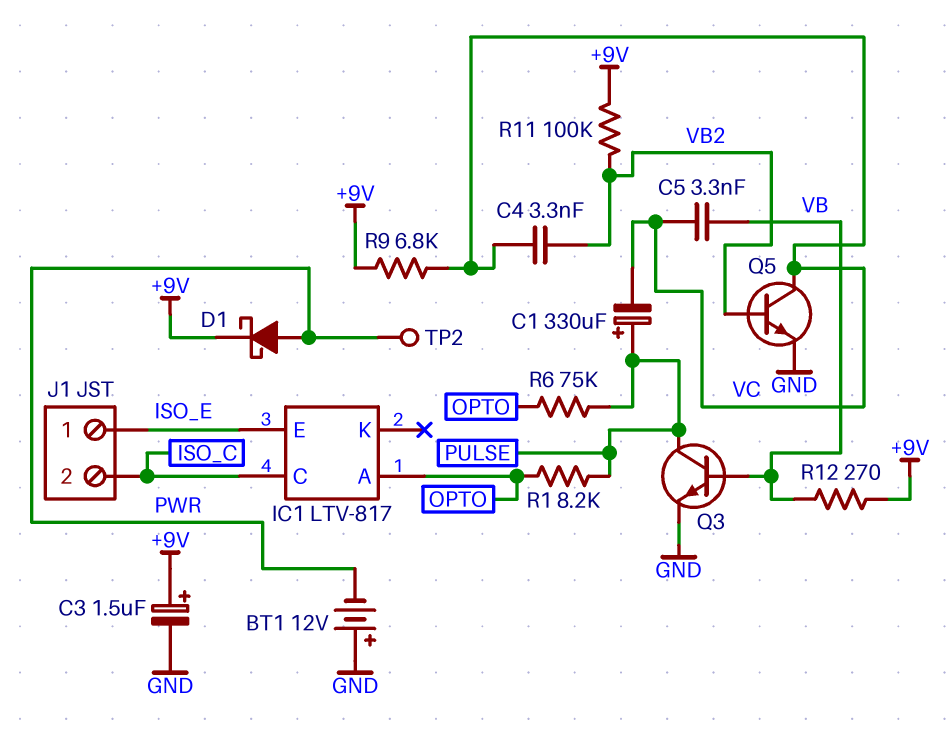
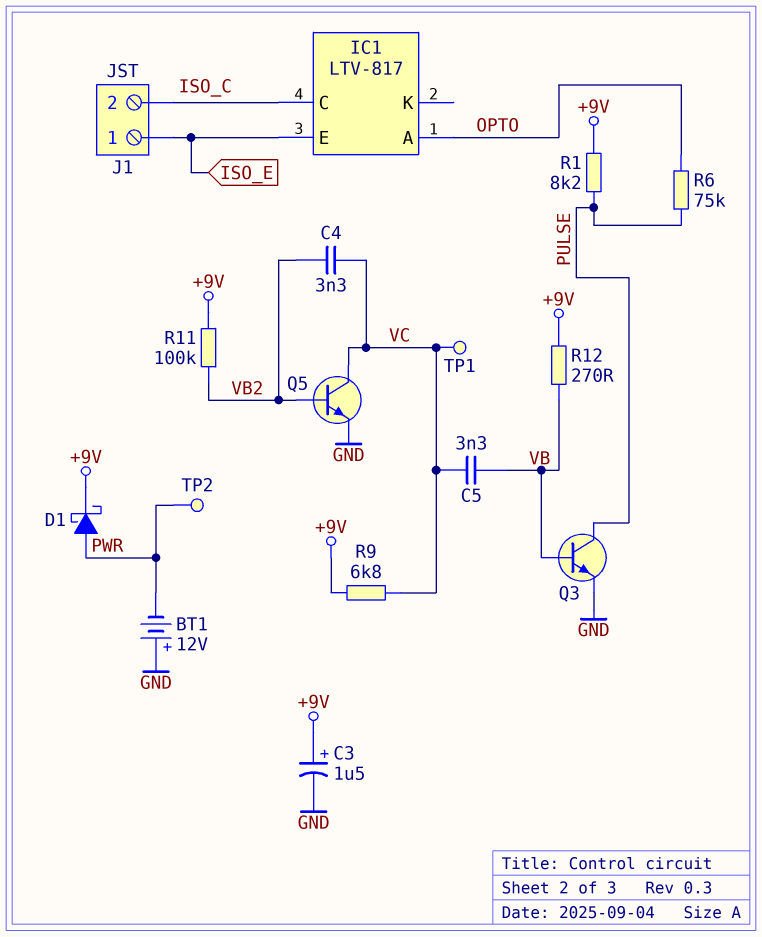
C1: 330uF (plus PULSE, minus VC) -> none
R1: 8.2k (OPTO, PULSE) -> 8.2k (+9V, PULSE)
TP1: none -> test point (VC)

